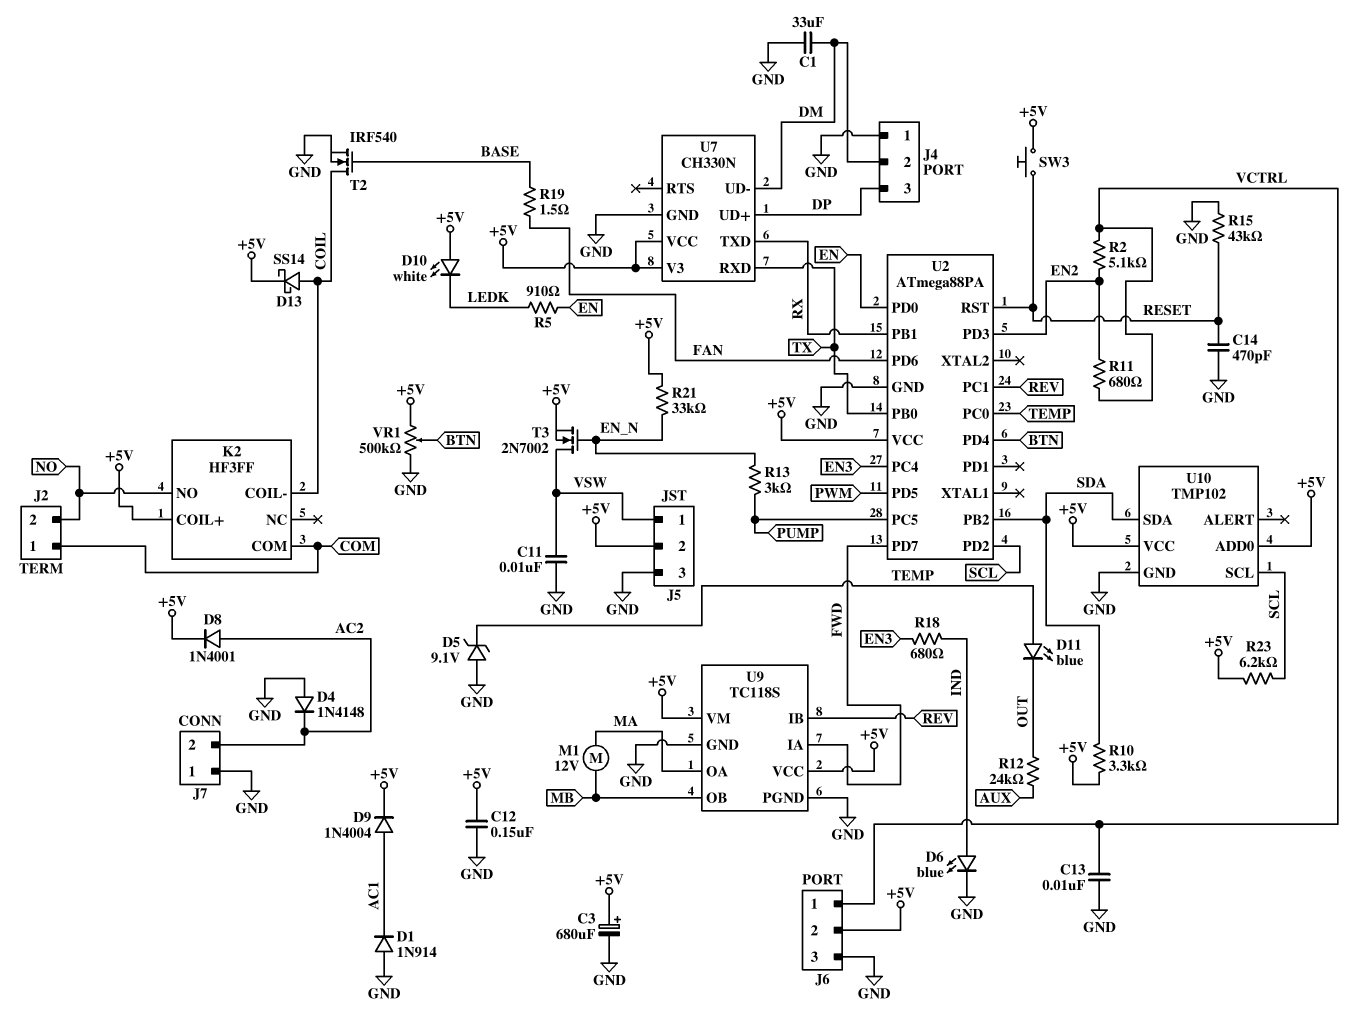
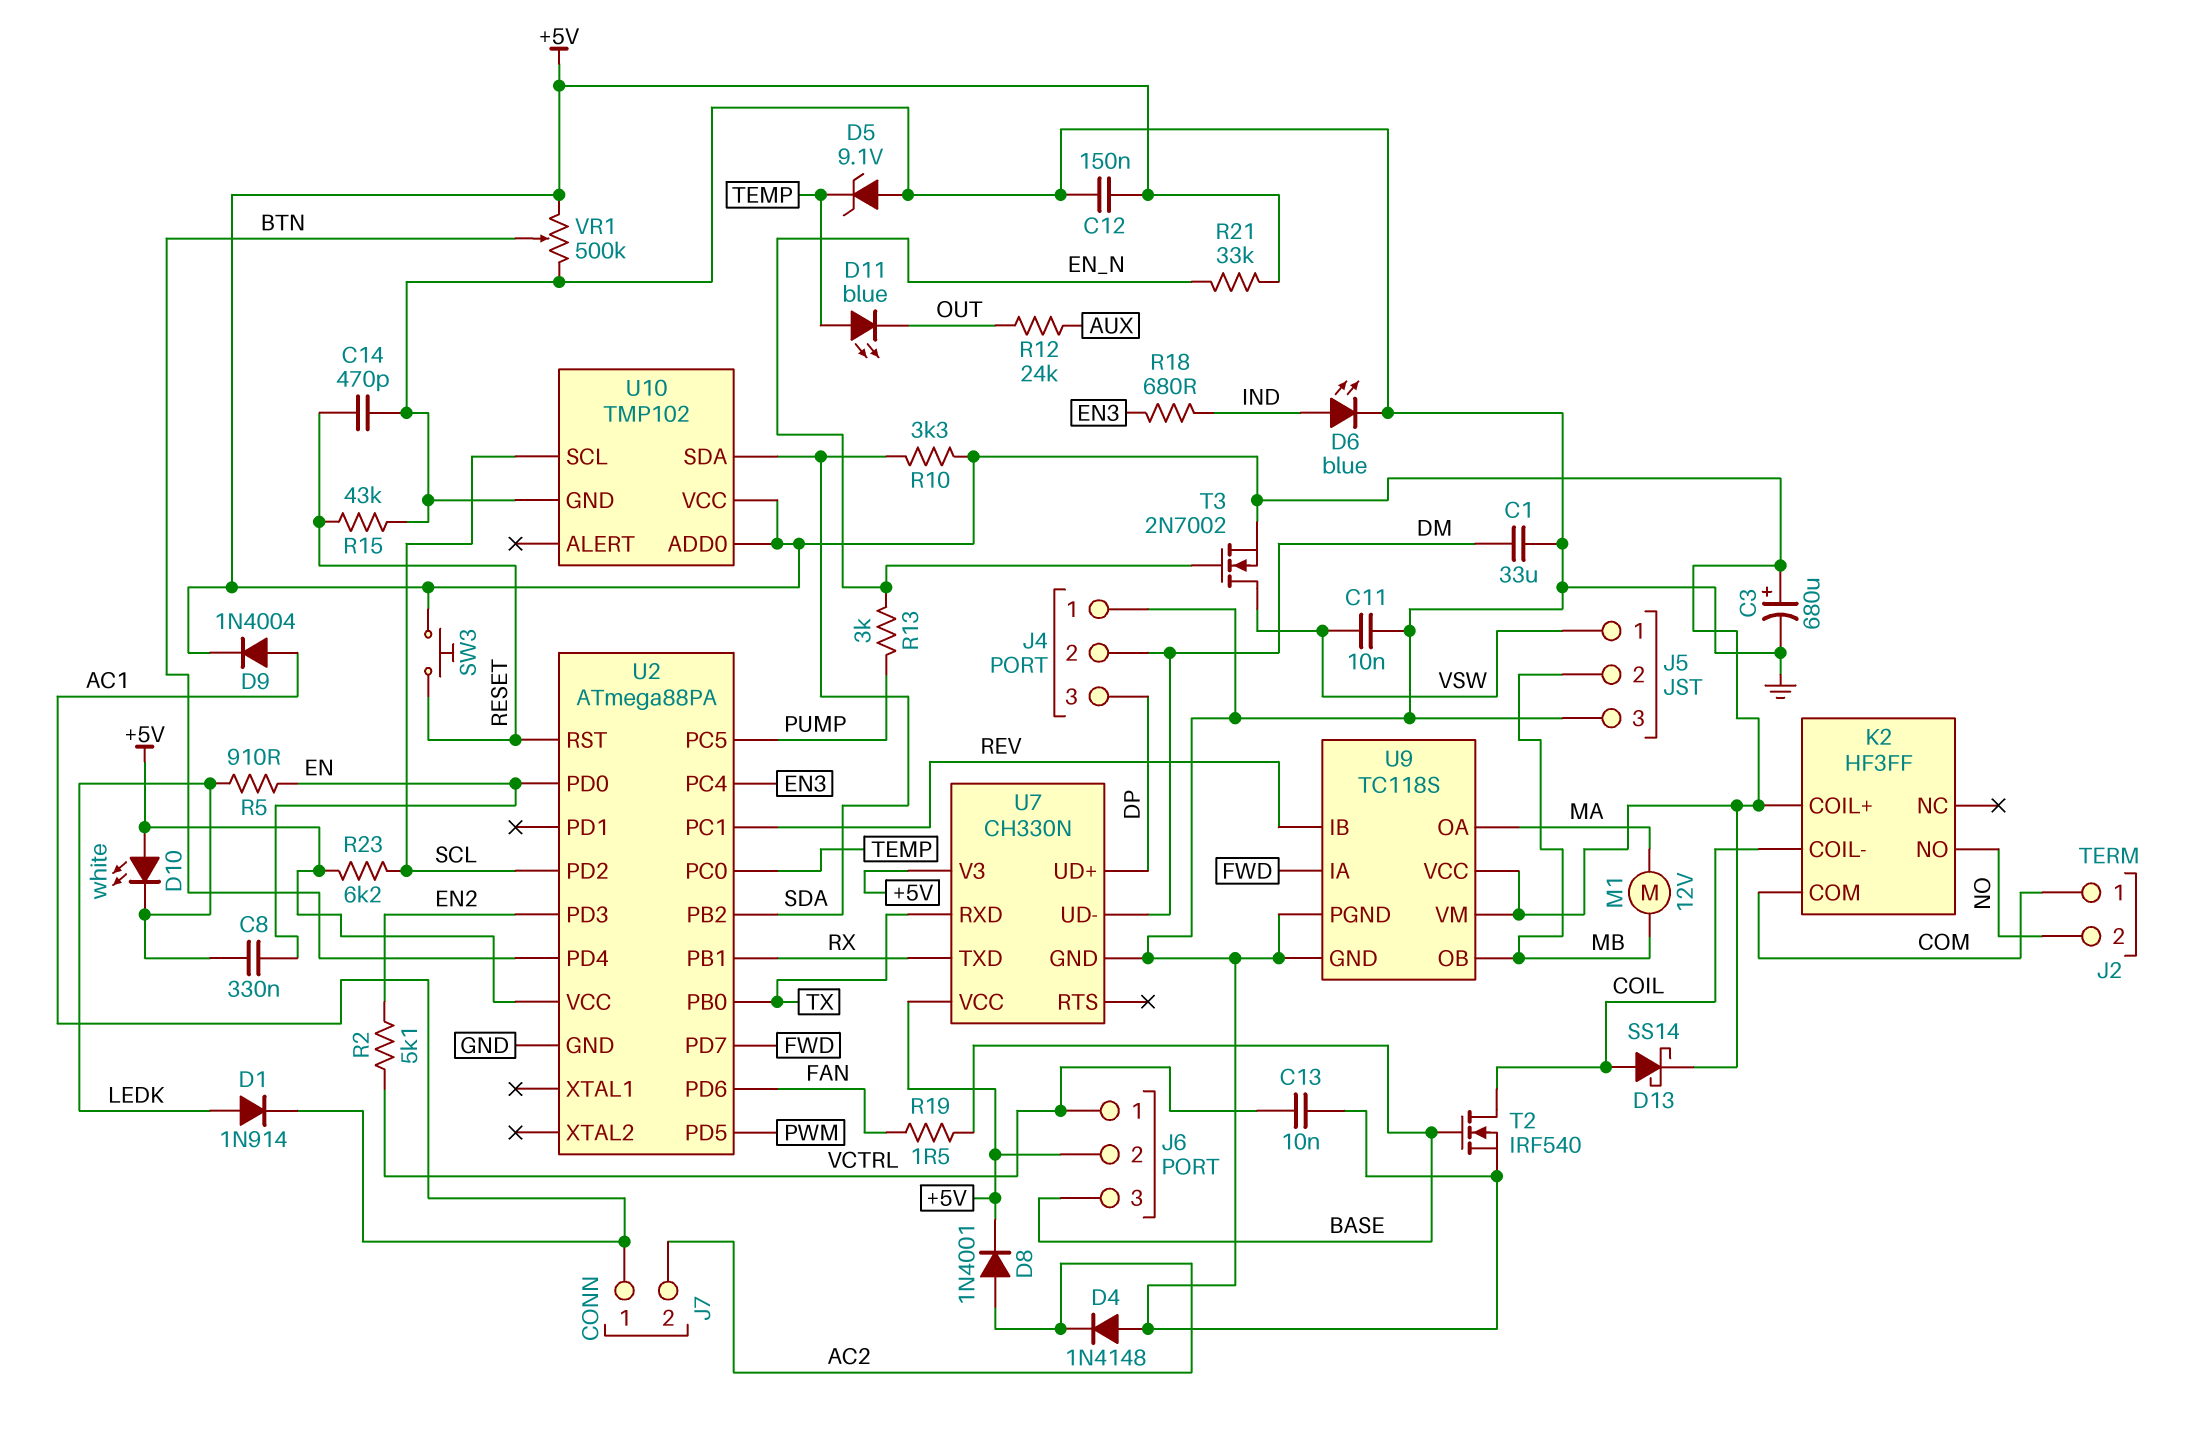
C8: none -> 330nF (EN, LEDK)
D1: diode 1N914 (A GND, K AC1) -> diode 1N914 (A LEDK, K AC1)
J5 pin 2: +5V -> MB
J6 pin 3: GND -> BASE
J7 pin 1: GND -> AC1
R11: 680 (EN2, VCTRL) -> none

